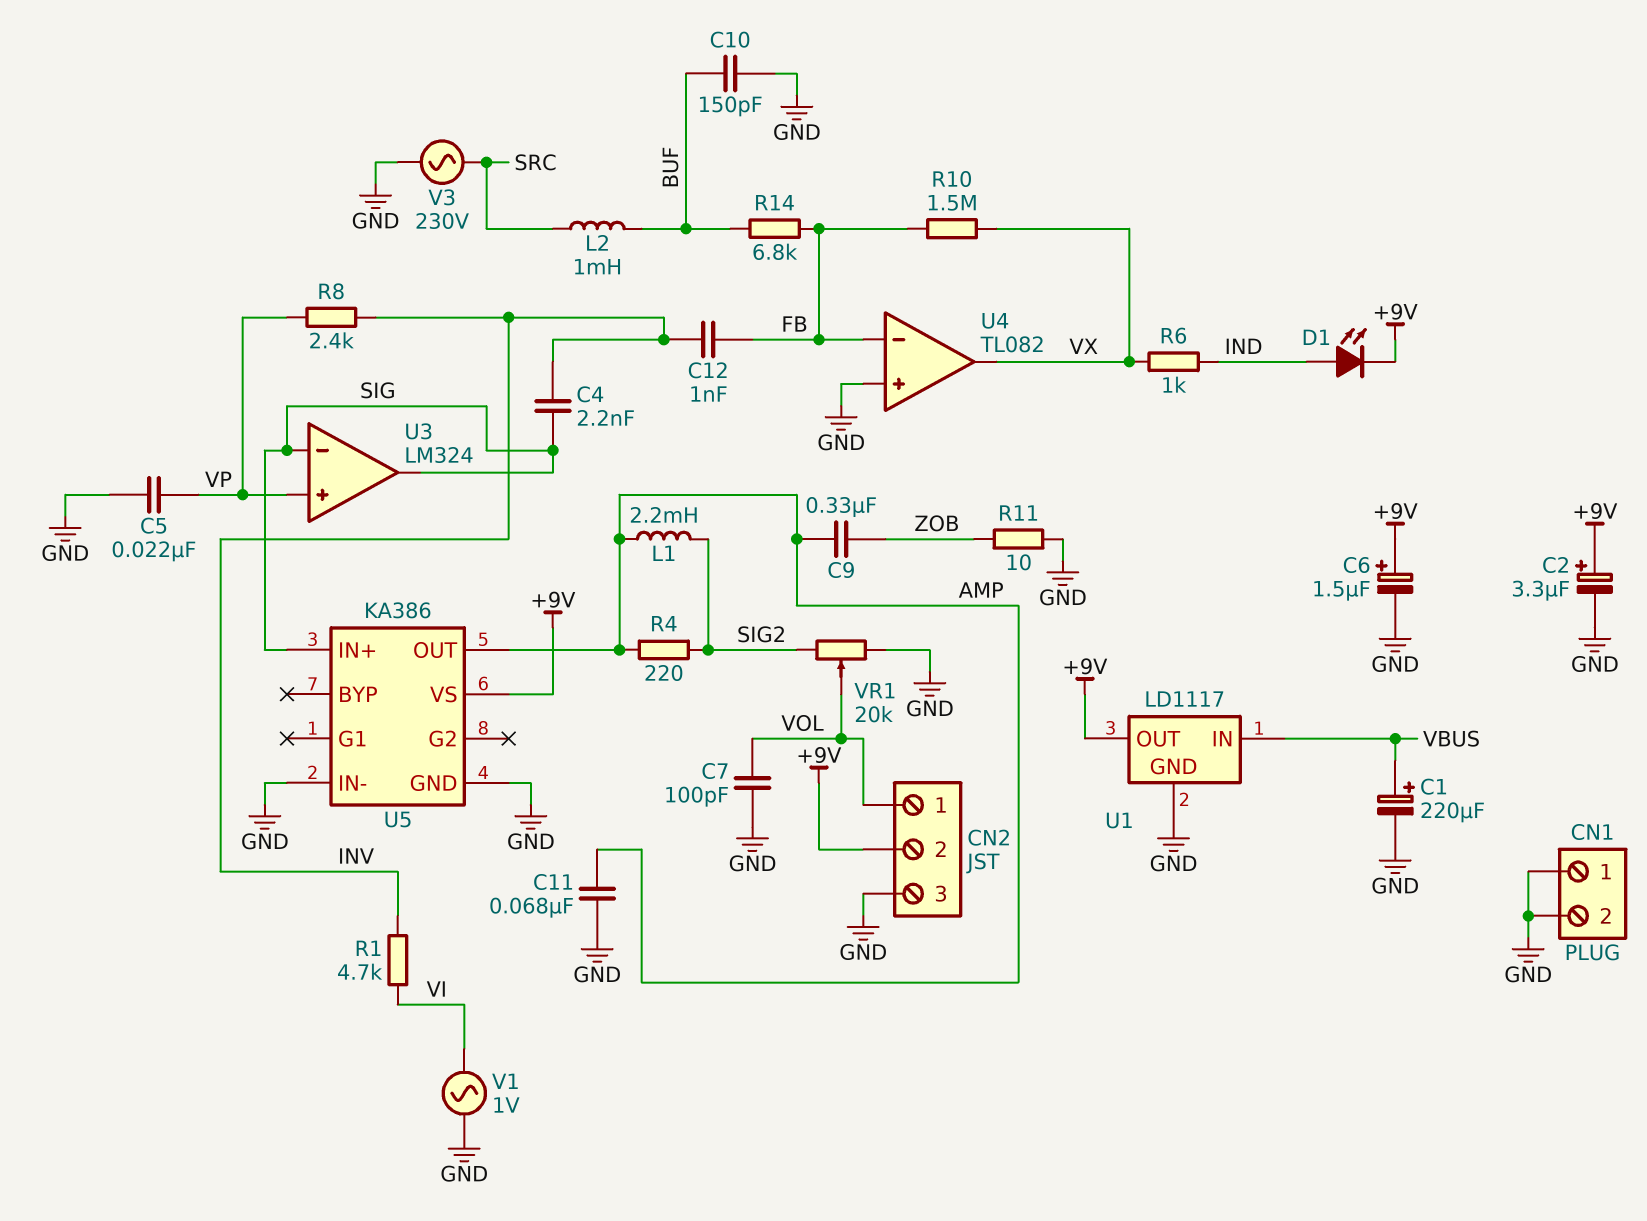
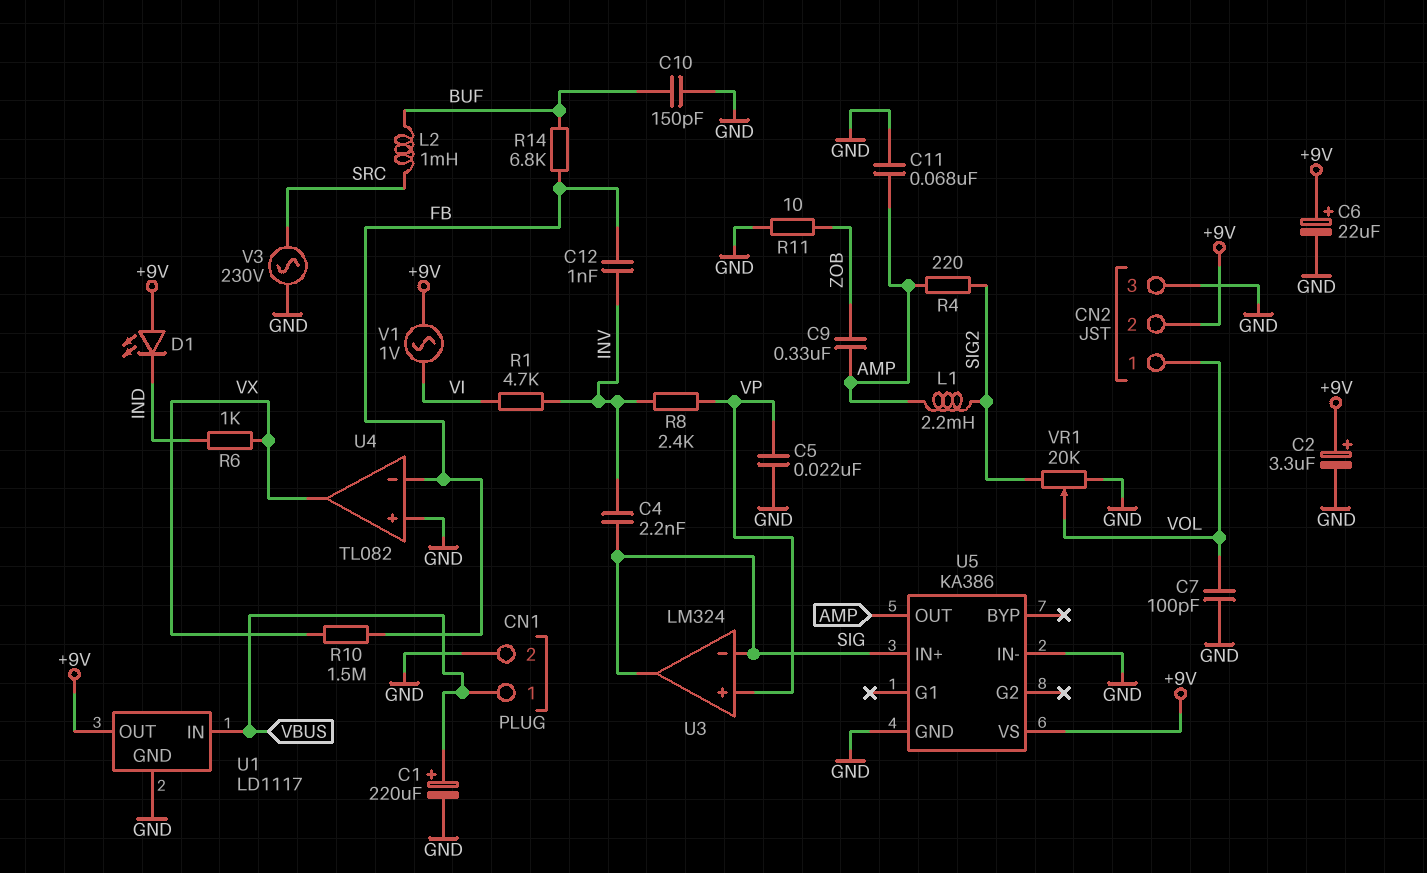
C6: 1.5uF (plus +9V, minus GND) -> 22uF (plus +9V, minus GND)
CN1 pin 1: GND -> VBUS
D1: LED (A IND, K +9V) -> LED (A +9V, K IND)
V1: AC 1V (GND, VI) -> AC 1V (+9V, VI)

